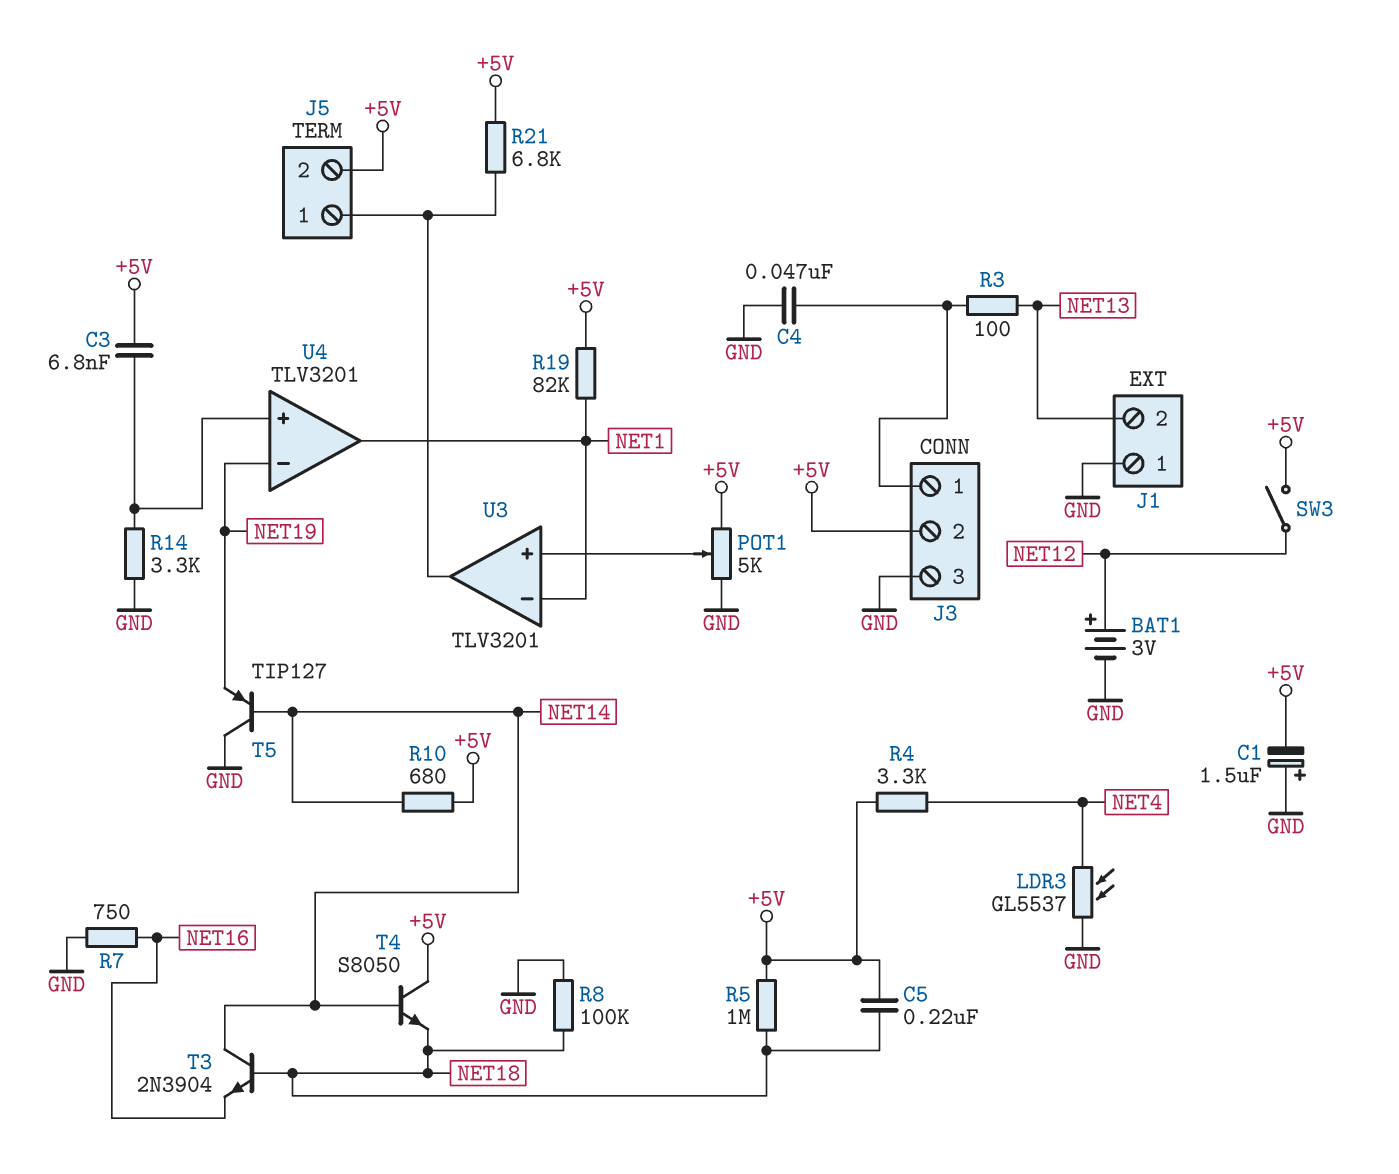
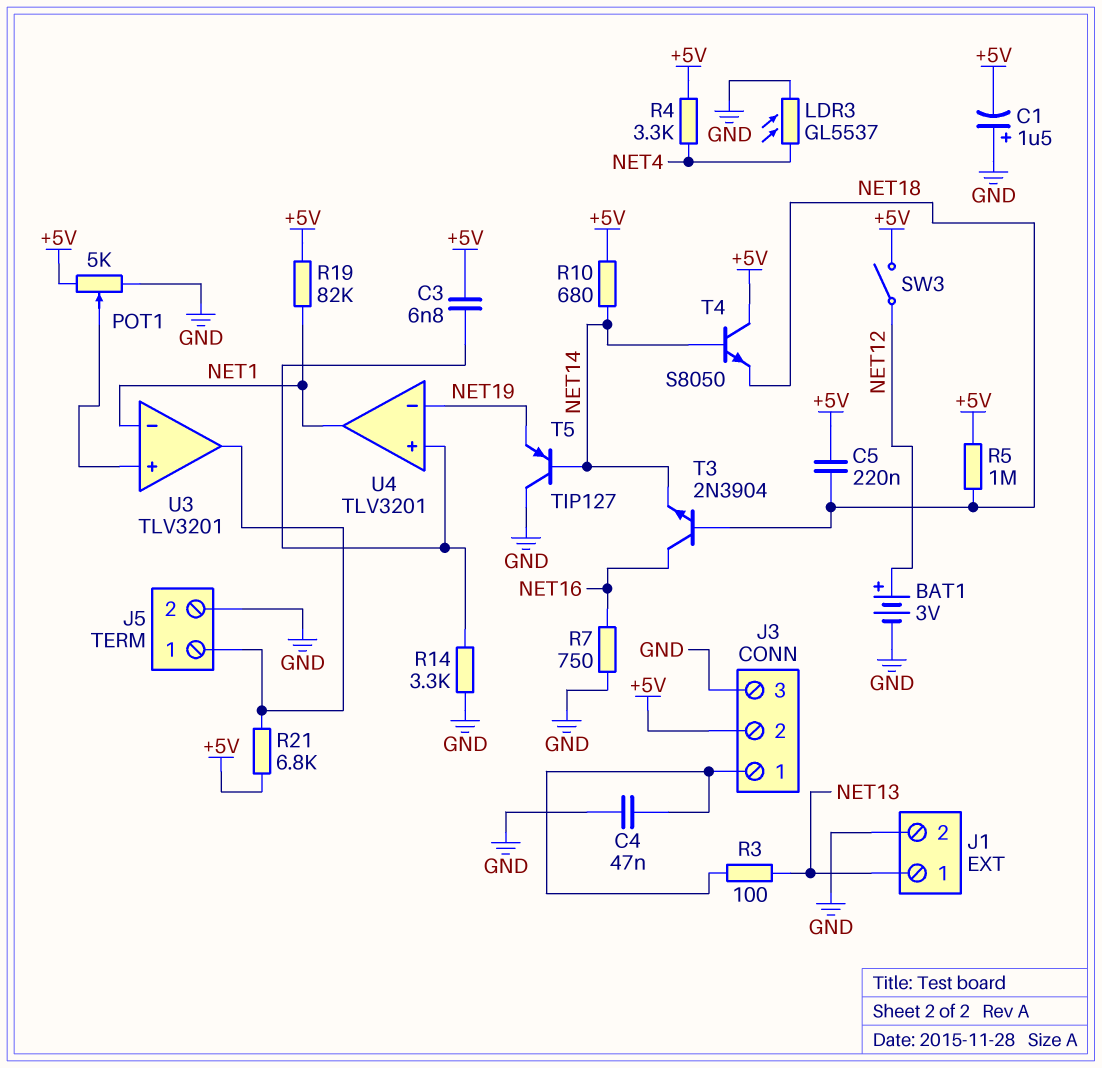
J1 pin 1: GND -> NET13
J1 pin 2: NET13 -> GND
J5 pin 2: +5V -> GND
R8: 100k (GND, NET18) -> none
T3: NPN 2N3904 (B NET18, C NET14, E NET16) -> NPN 2N3904 (B NET18, C NET16, E NET14)

